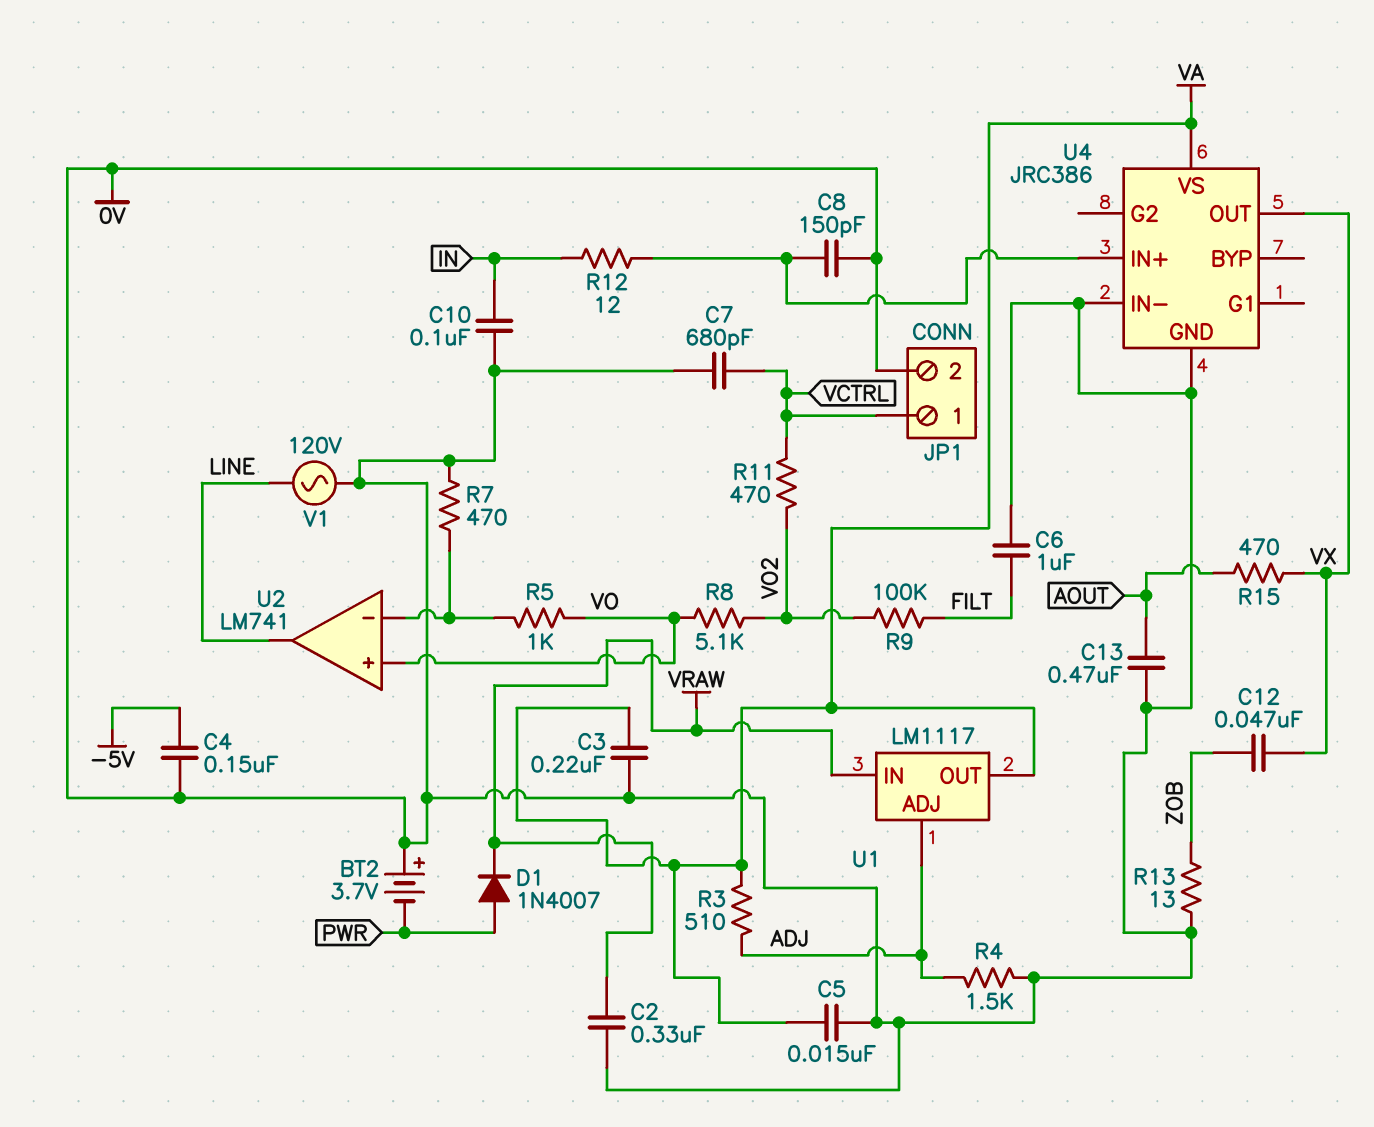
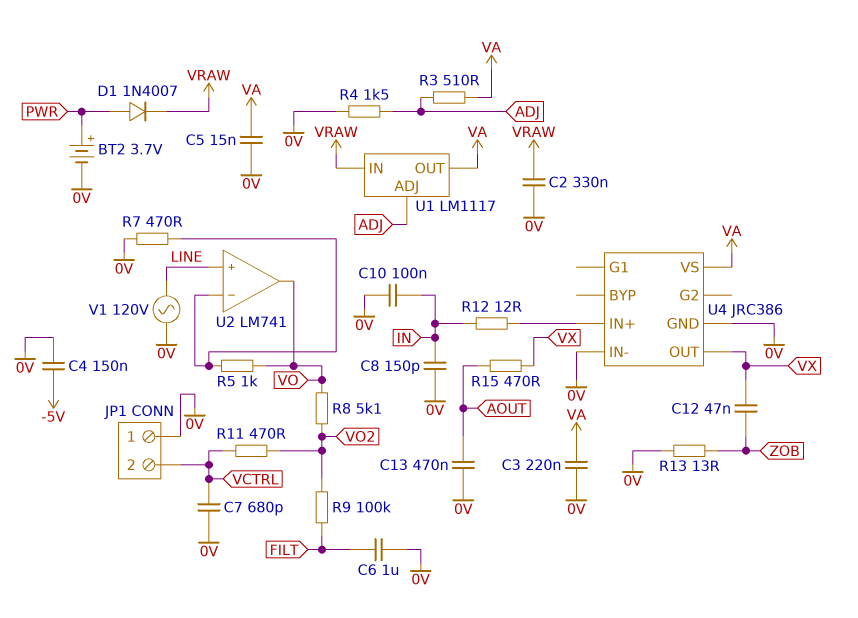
BT2: 3.7V (plus 0V, minus PWR) -> 3.7V (plus PWR, minus 0V)
C8: 150pF (0V, U4/IN+) -> 150pF (0V, IN)
JP1 pin 1: VCTRL -> 0V
JP1 pin 2: 0V -> VCTRL
U2 pin in+: VO -> LINE
U2 pin out: LINE -> VO

